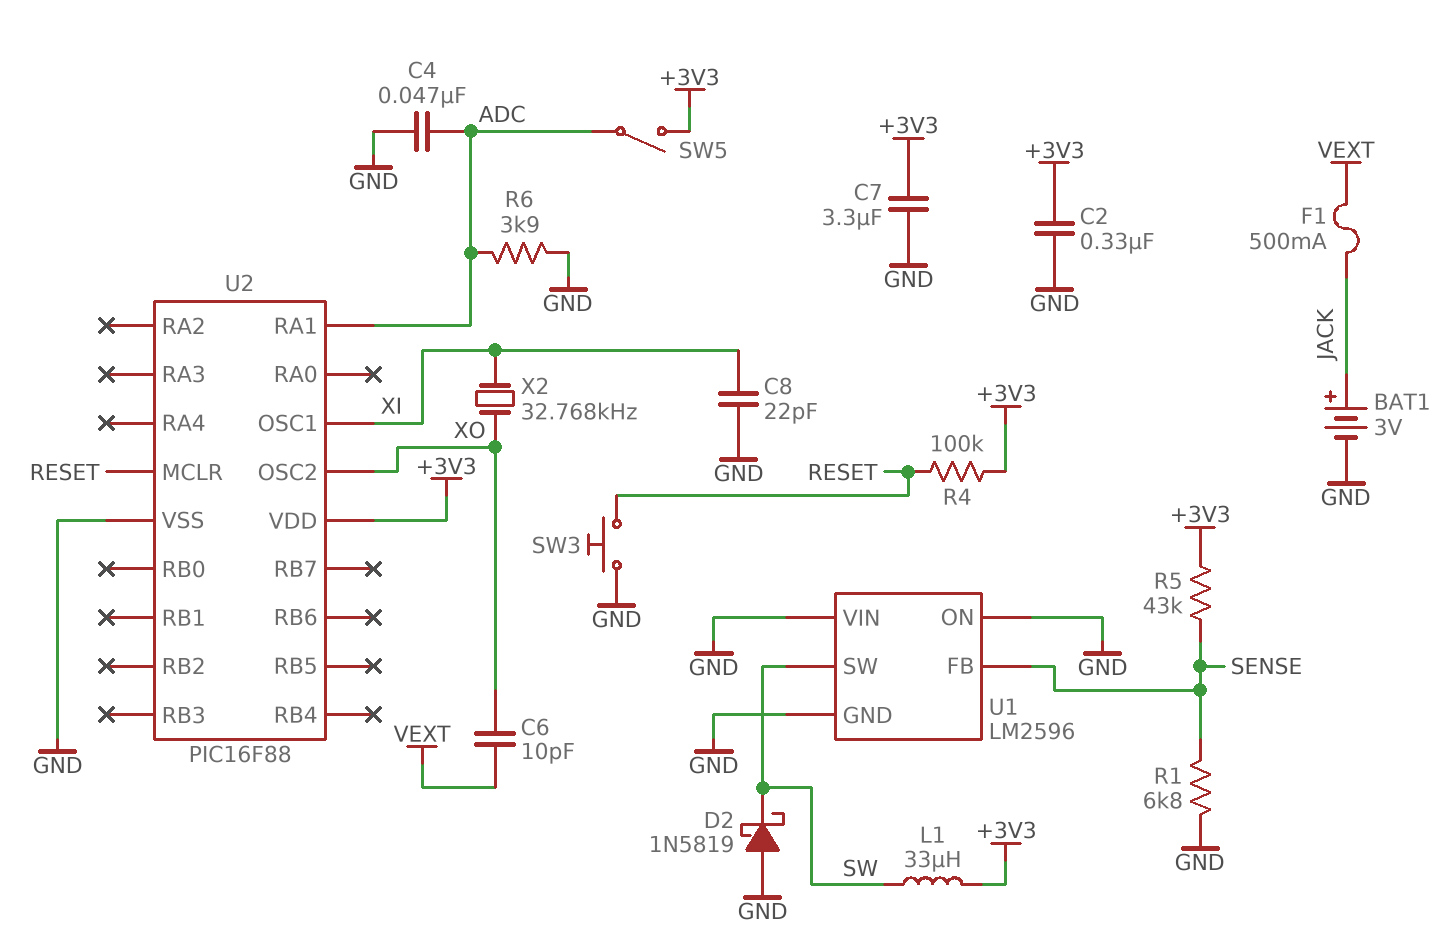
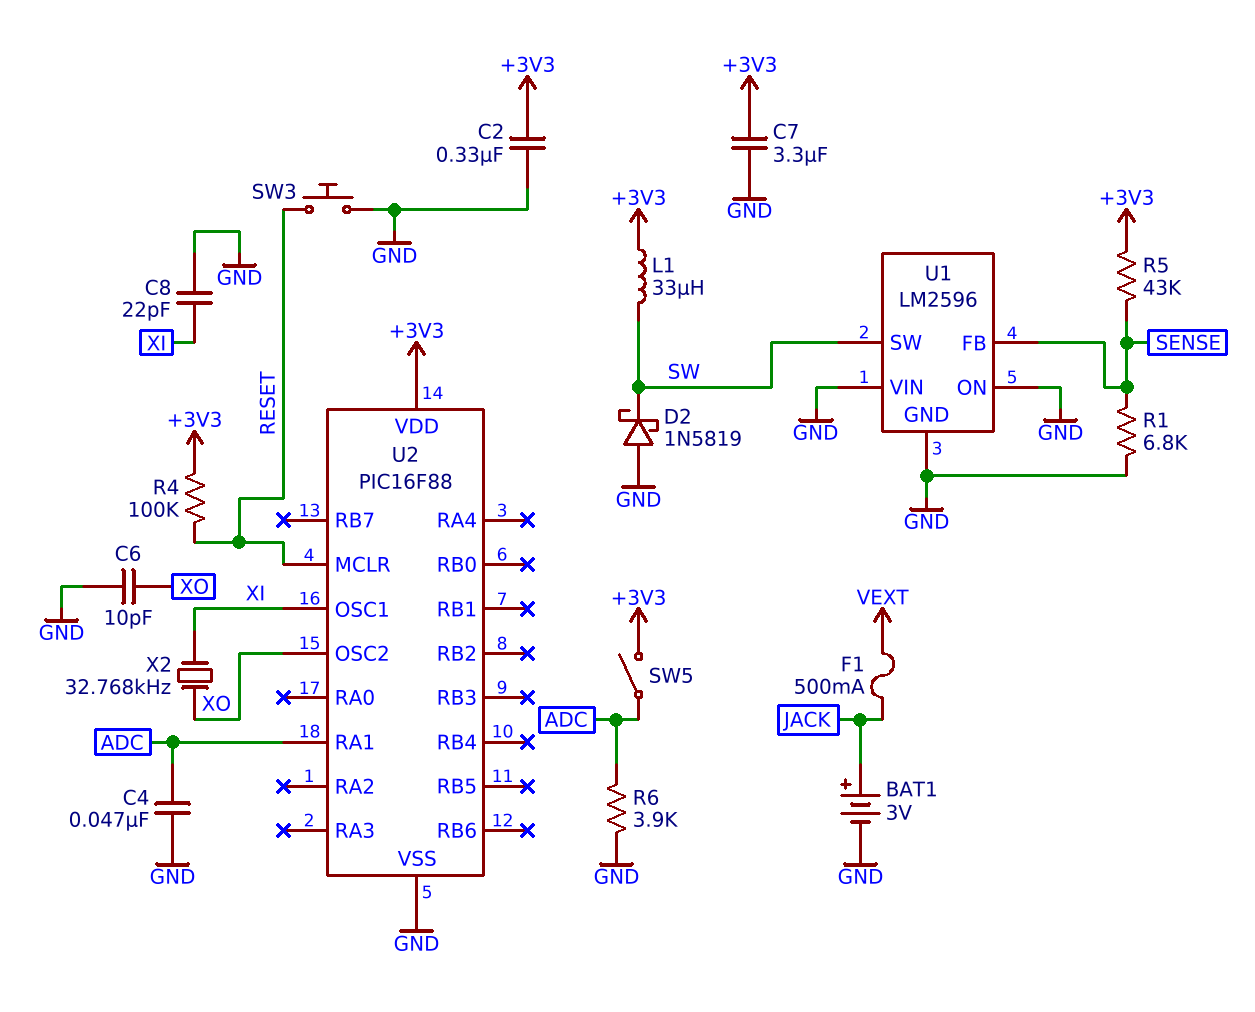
C6: 10pF (VEXT, XO) -> 10pF (GND, XO)

